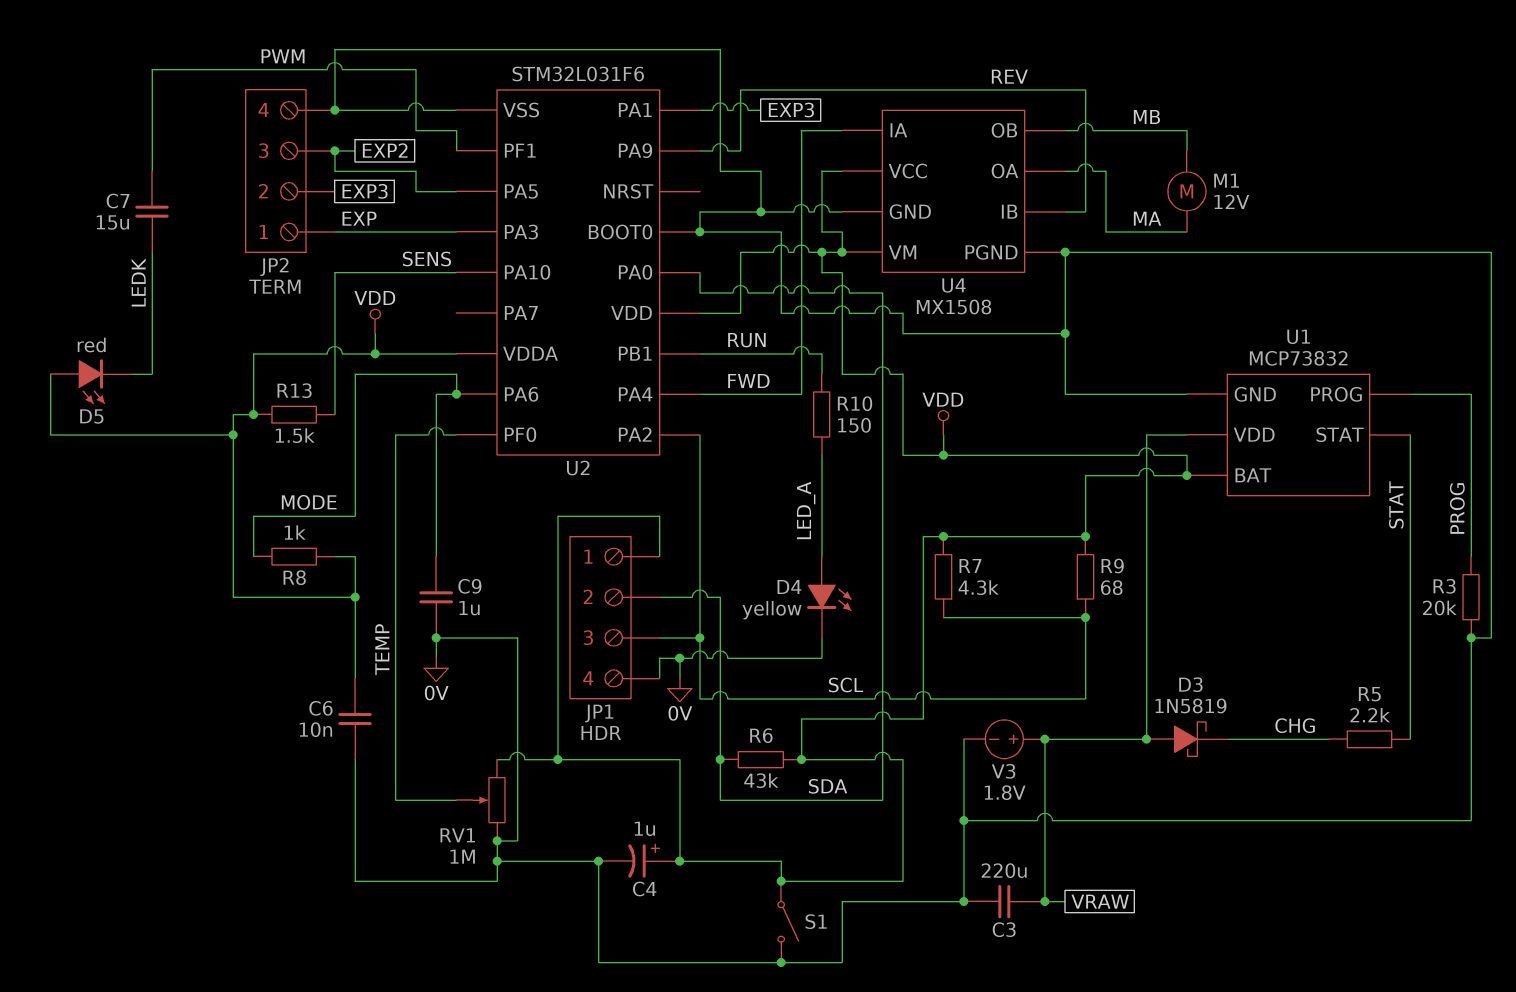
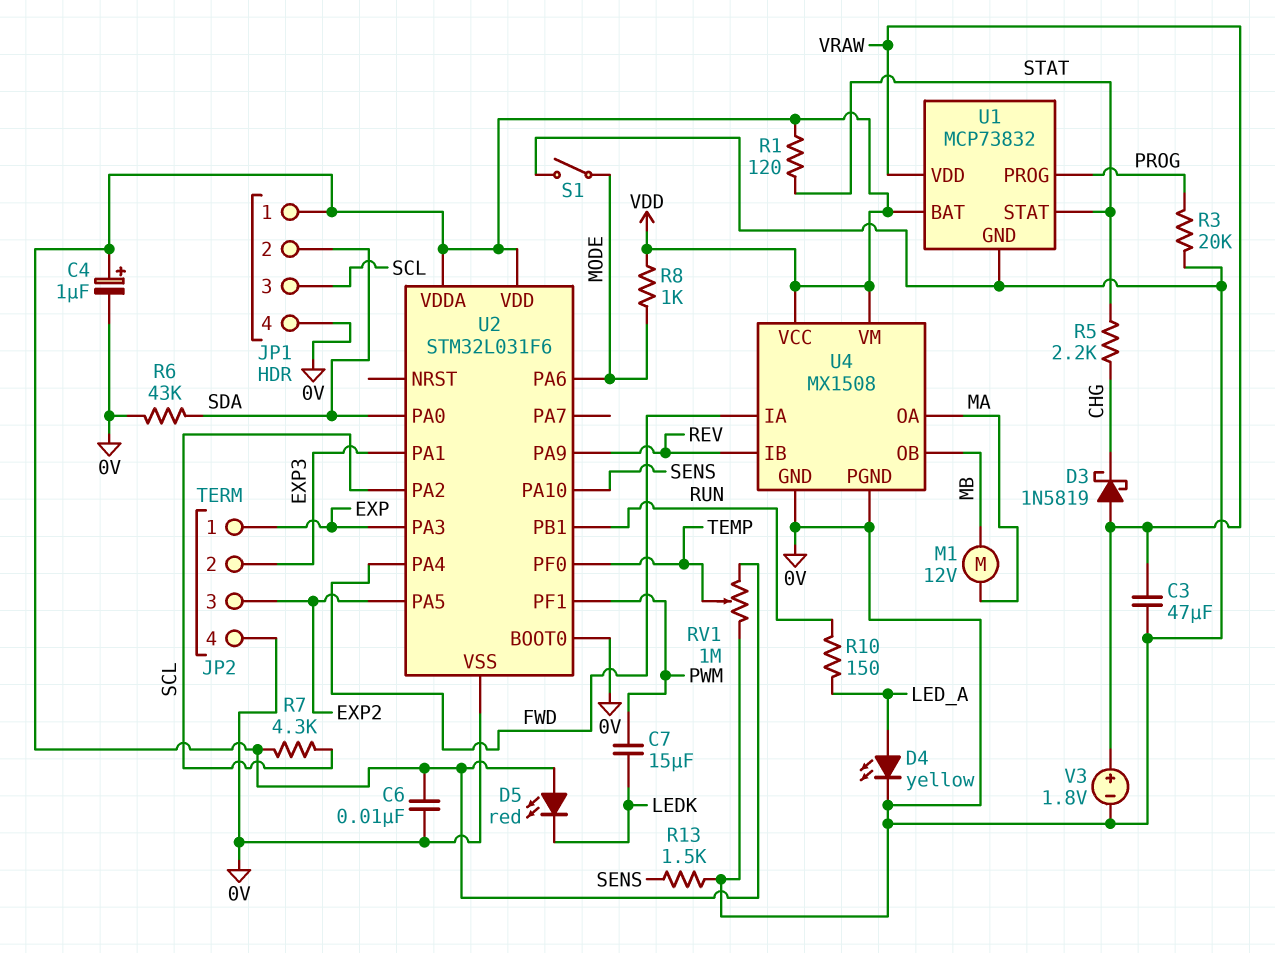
C3: 220uF (0V, VRAW) -> 47uF (0V, VRAW)
C9: 1uF (0V, MODE) -> none
R1: none -> 120 (STAT, VDD)
R6: 43k (SDA, VDD) -> 43k (0V, SDA)
R9: 68 (SCL, VDD) -> none
R13: 1.5k (SENS, VDD) -> 1.5k (0V, SENS)
S1: switch (0V, VDD) -> switch (0V, MODE)

